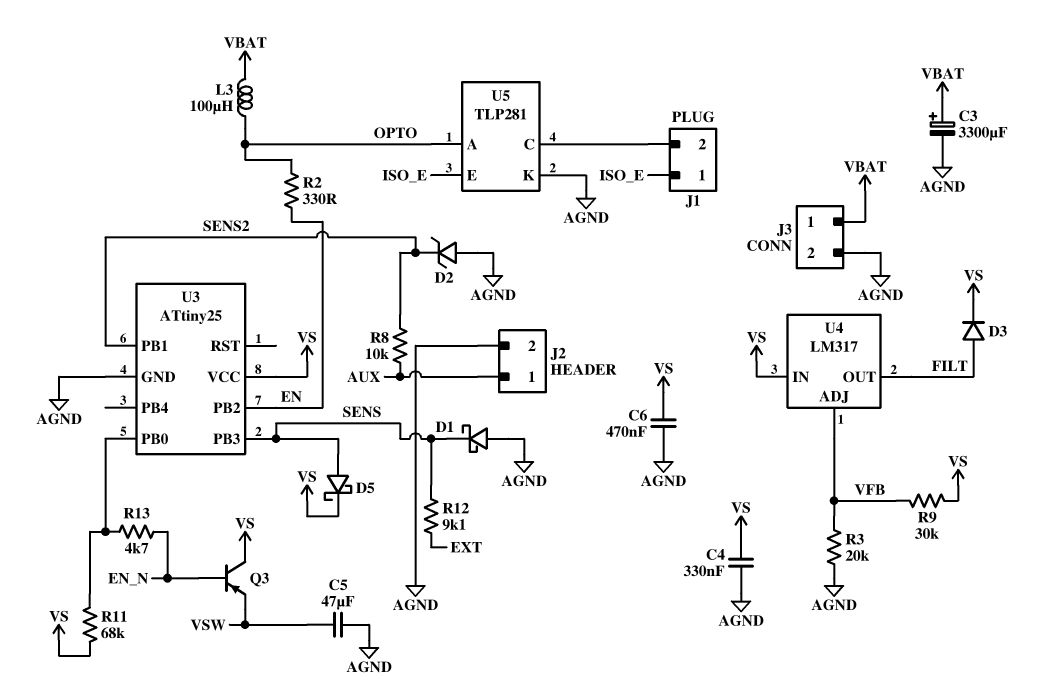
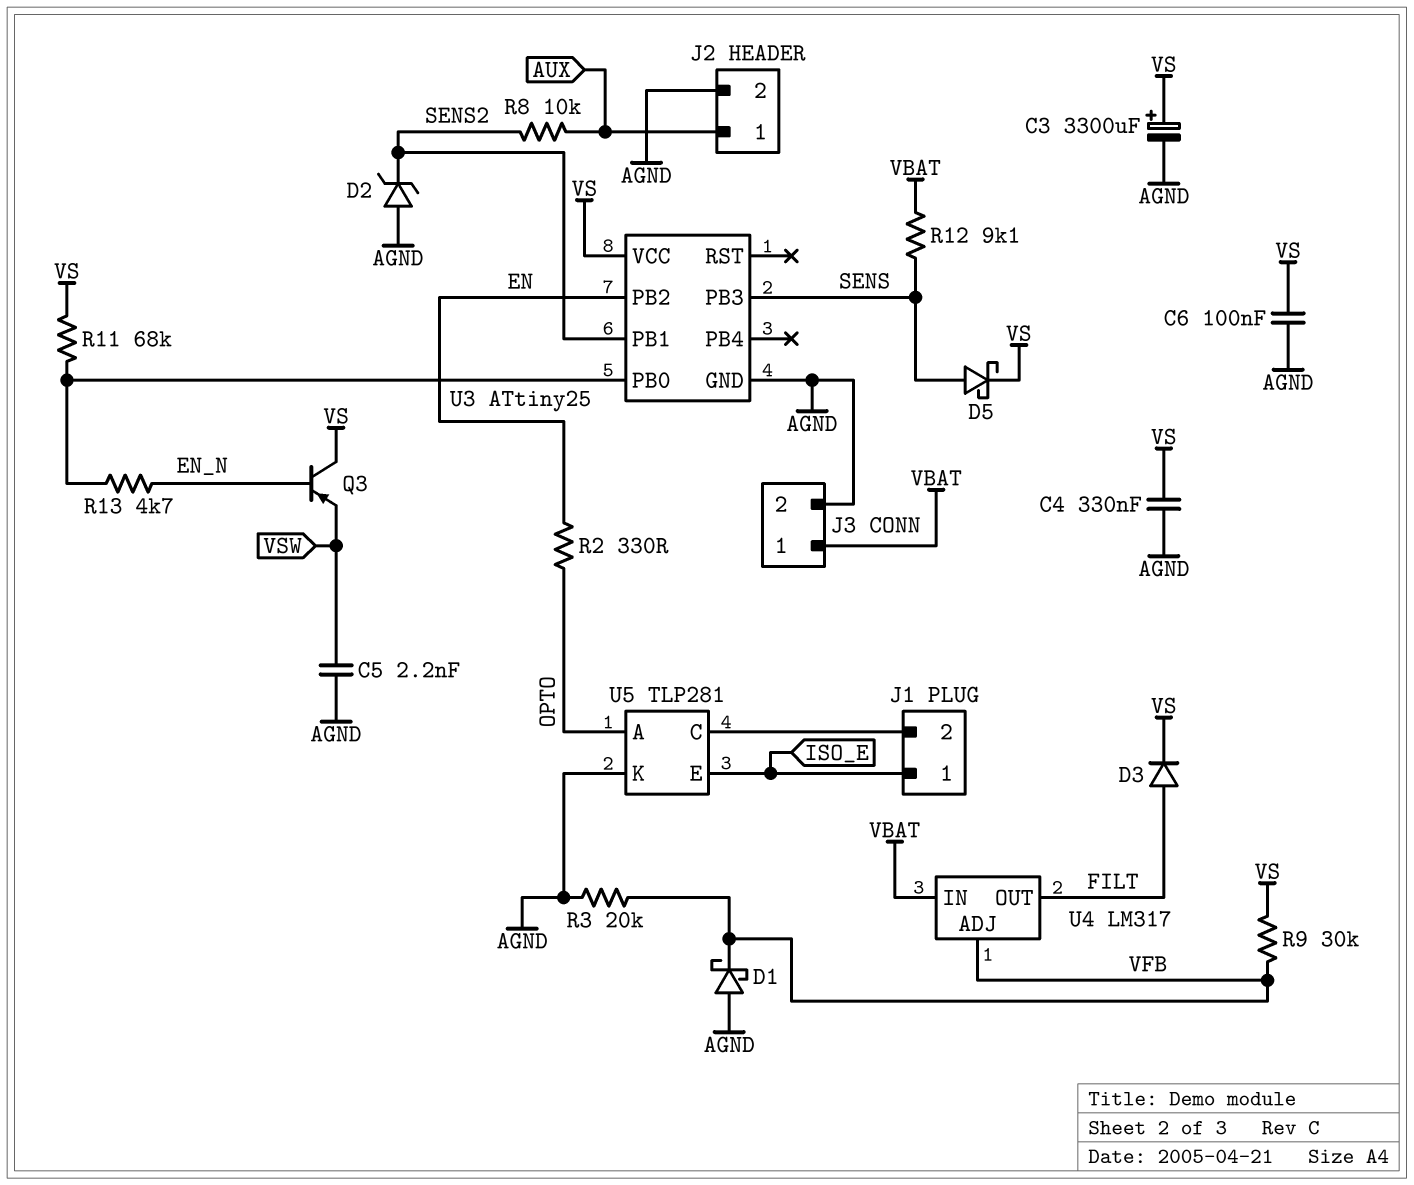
C3: 3300uF (plus VBAT, minus AGND) -> 3300uF (plus VS, minus AGND)
C5: 47uF (AGND, VSW) -> 2.2nF (AGND, VSW)
C6: 470nF (AGND, VS) -> 100nF (AGND, VS)
D1: schottky (A AGND, K SENS) -> schottky (A AGND, K VFB)
L3: 100uH (OPTO, VBAT) -> none
R12: 9.1k (EXT, SENS) -> 9.1k (SENS, VBAT)
U4 pin IN: VS -> VBAT

